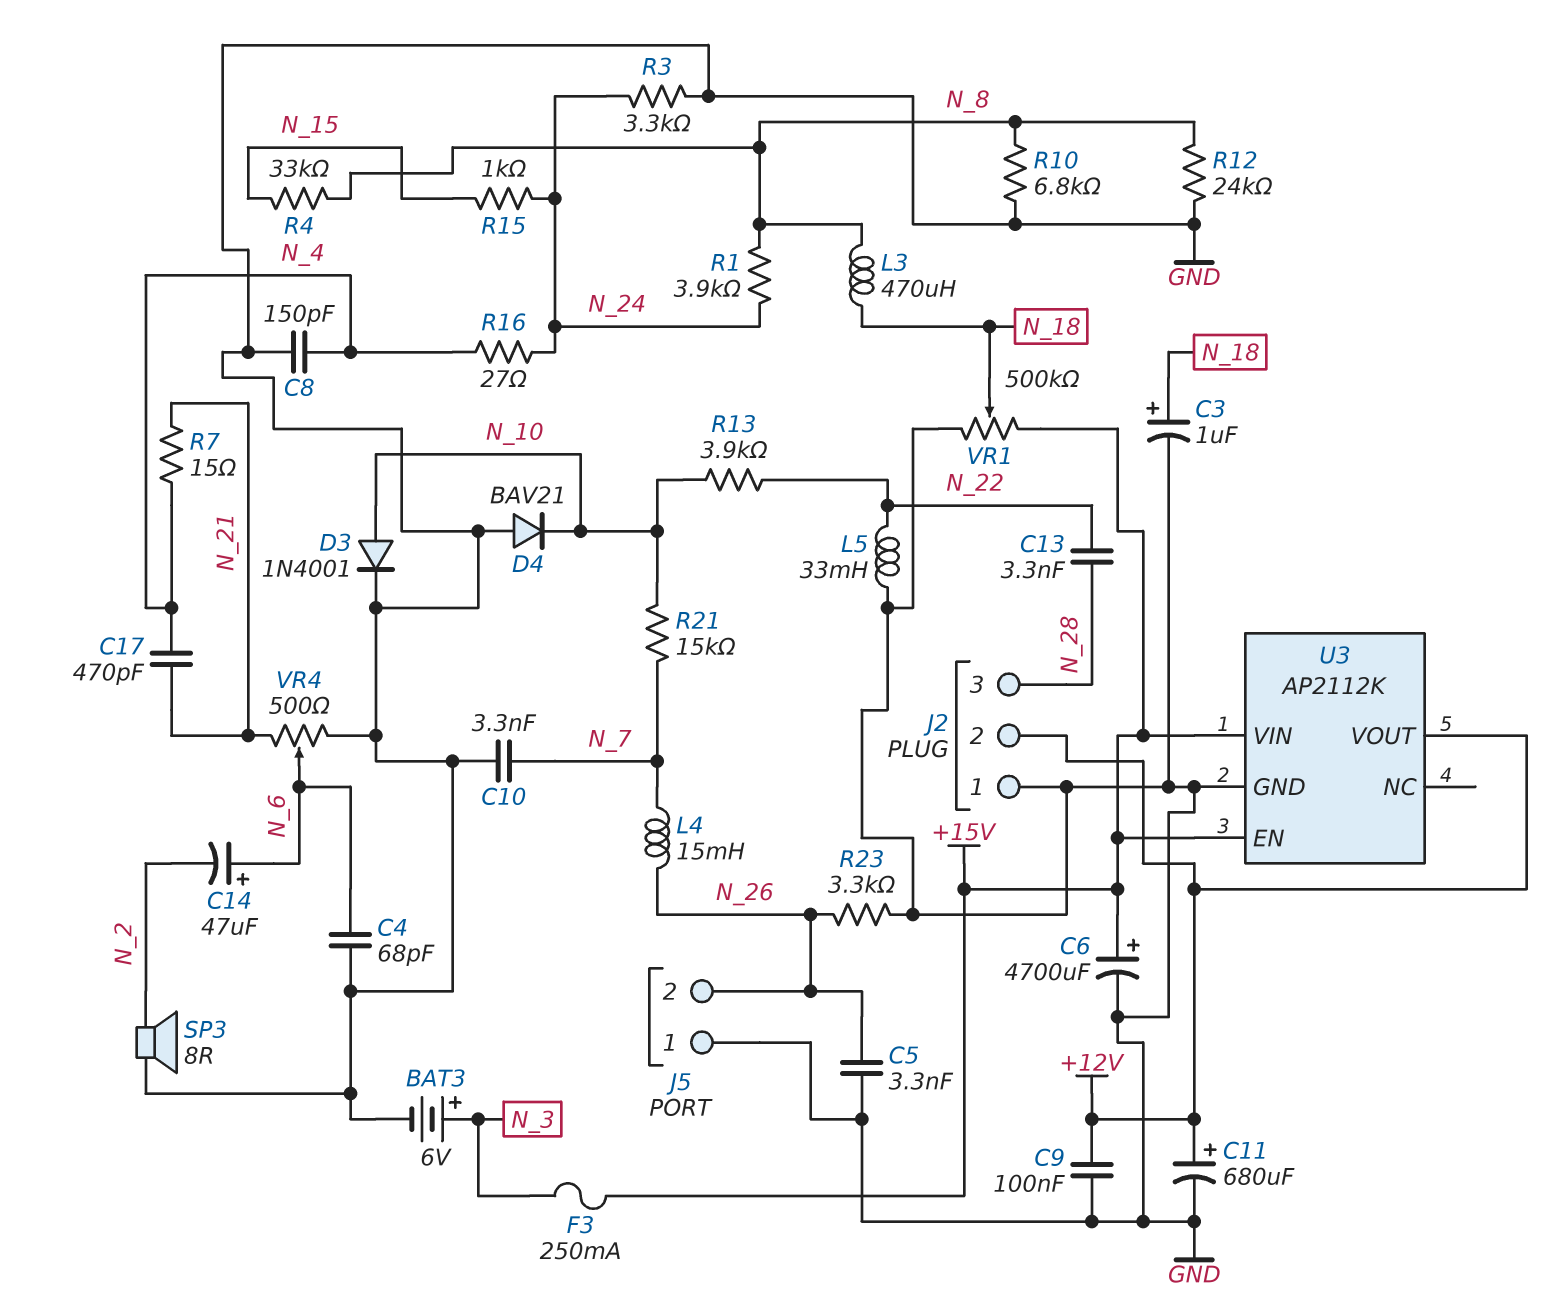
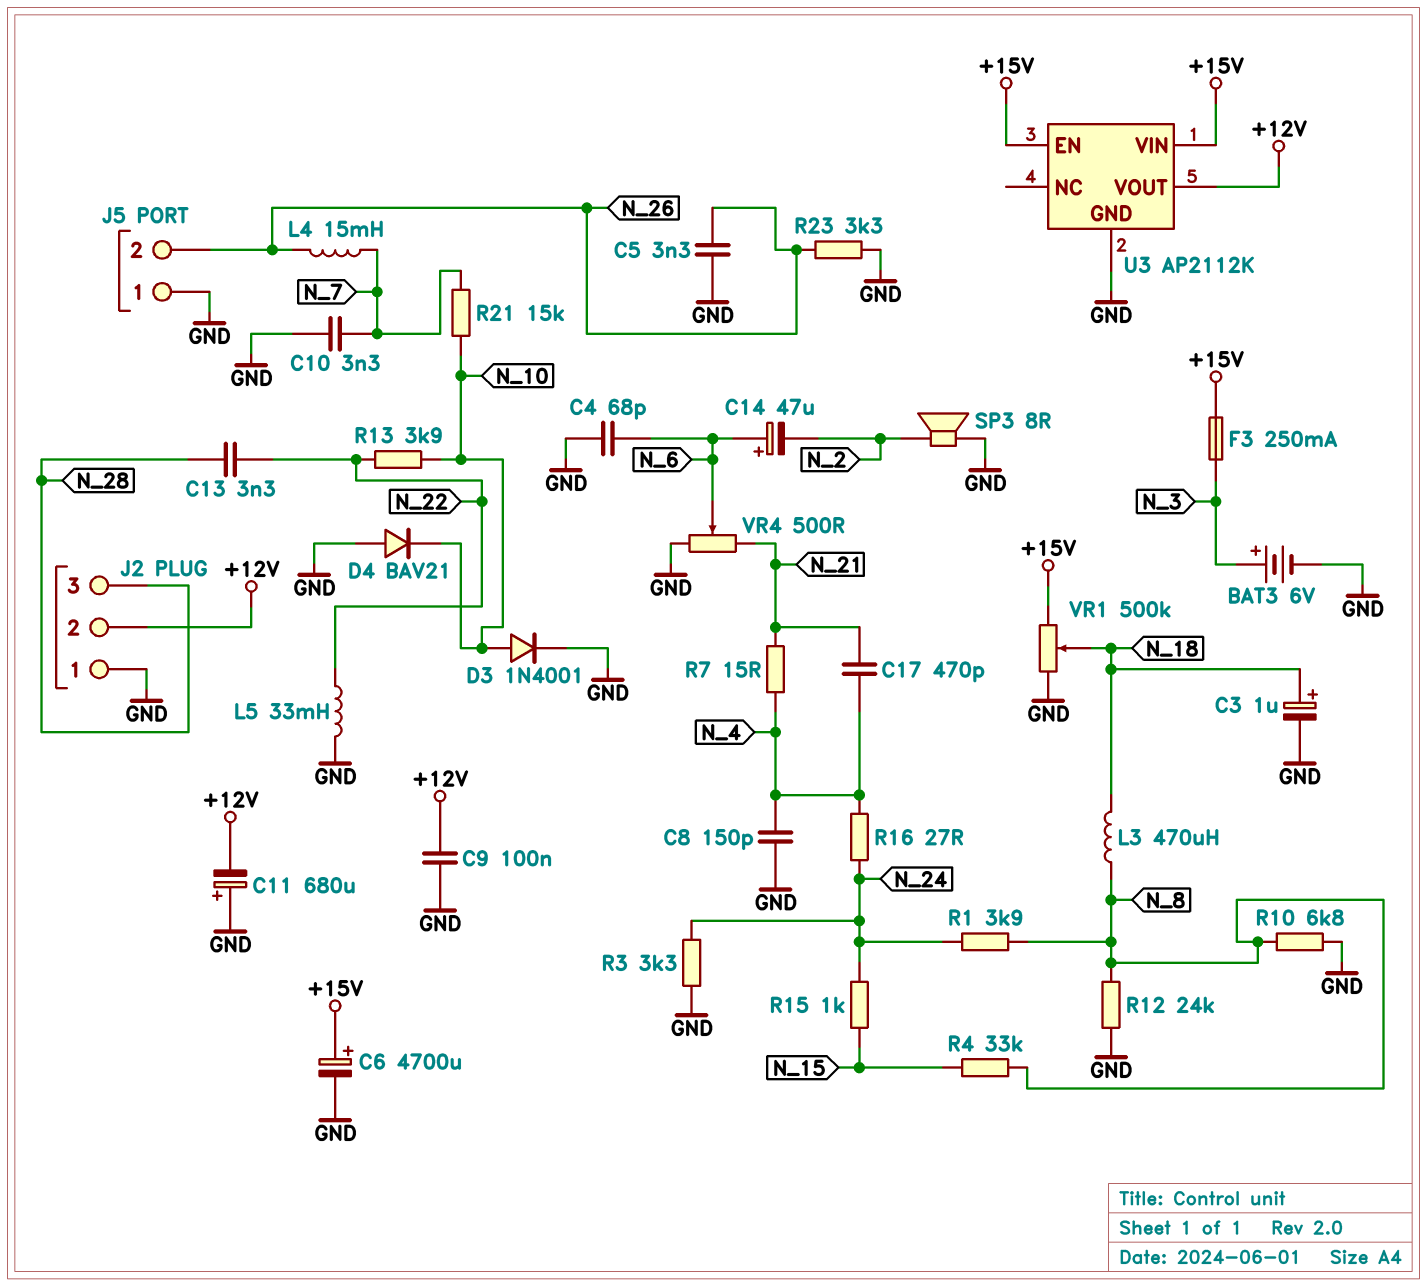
C11: 680uF (plus +12V, minus GND) -> 680uF (plus GND, minus +12V)

